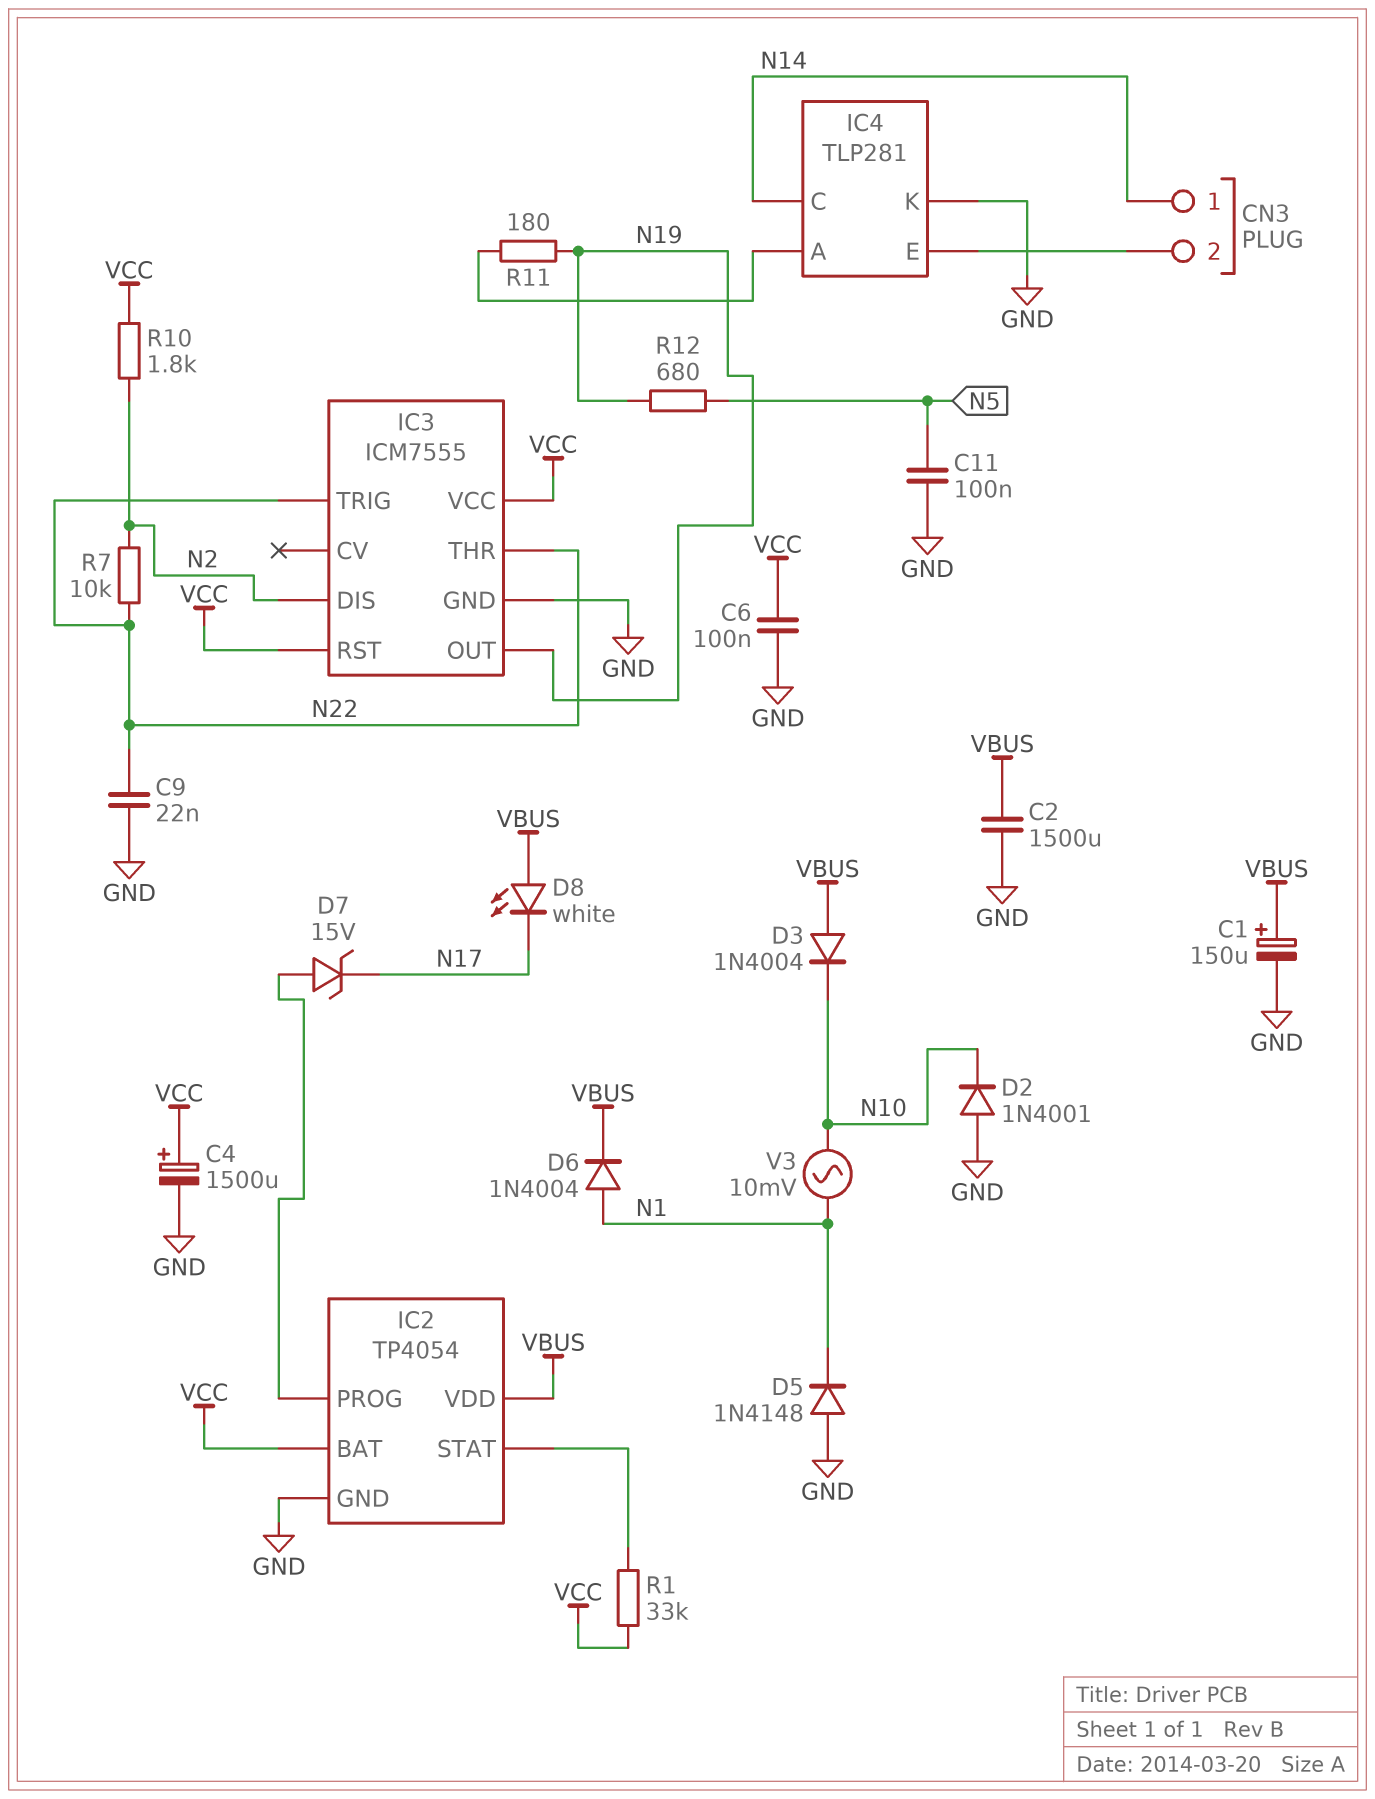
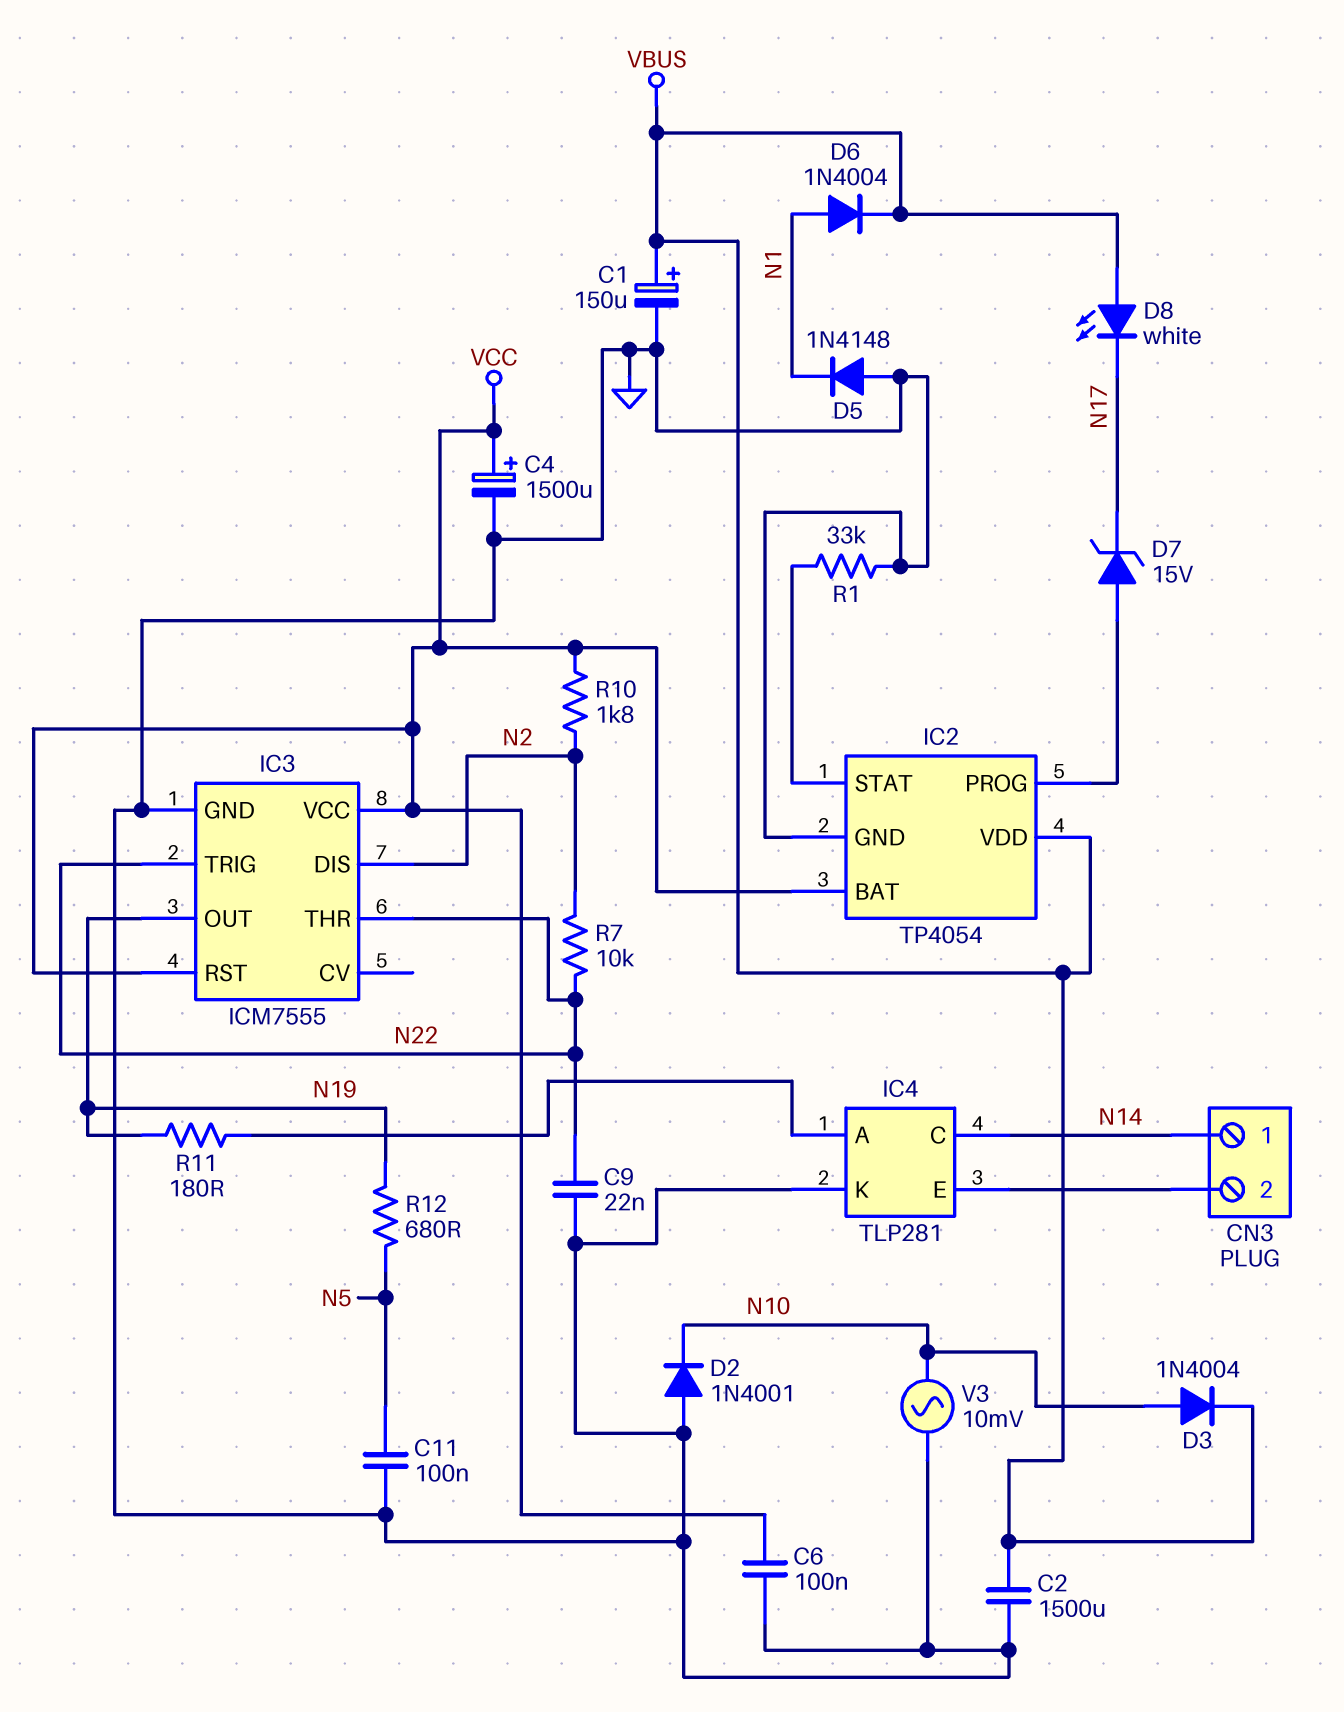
D3: diode 1N4004 (A VBUS, K N10) -> diode 1N4004 (A N10, K VBUS)
R1: 33k (IC2/STAT, VCC) -> 33k (GND, IC2/STAT)
V3: AC 10mV (N1, N10) -> AC 10mV (GND, N10)

